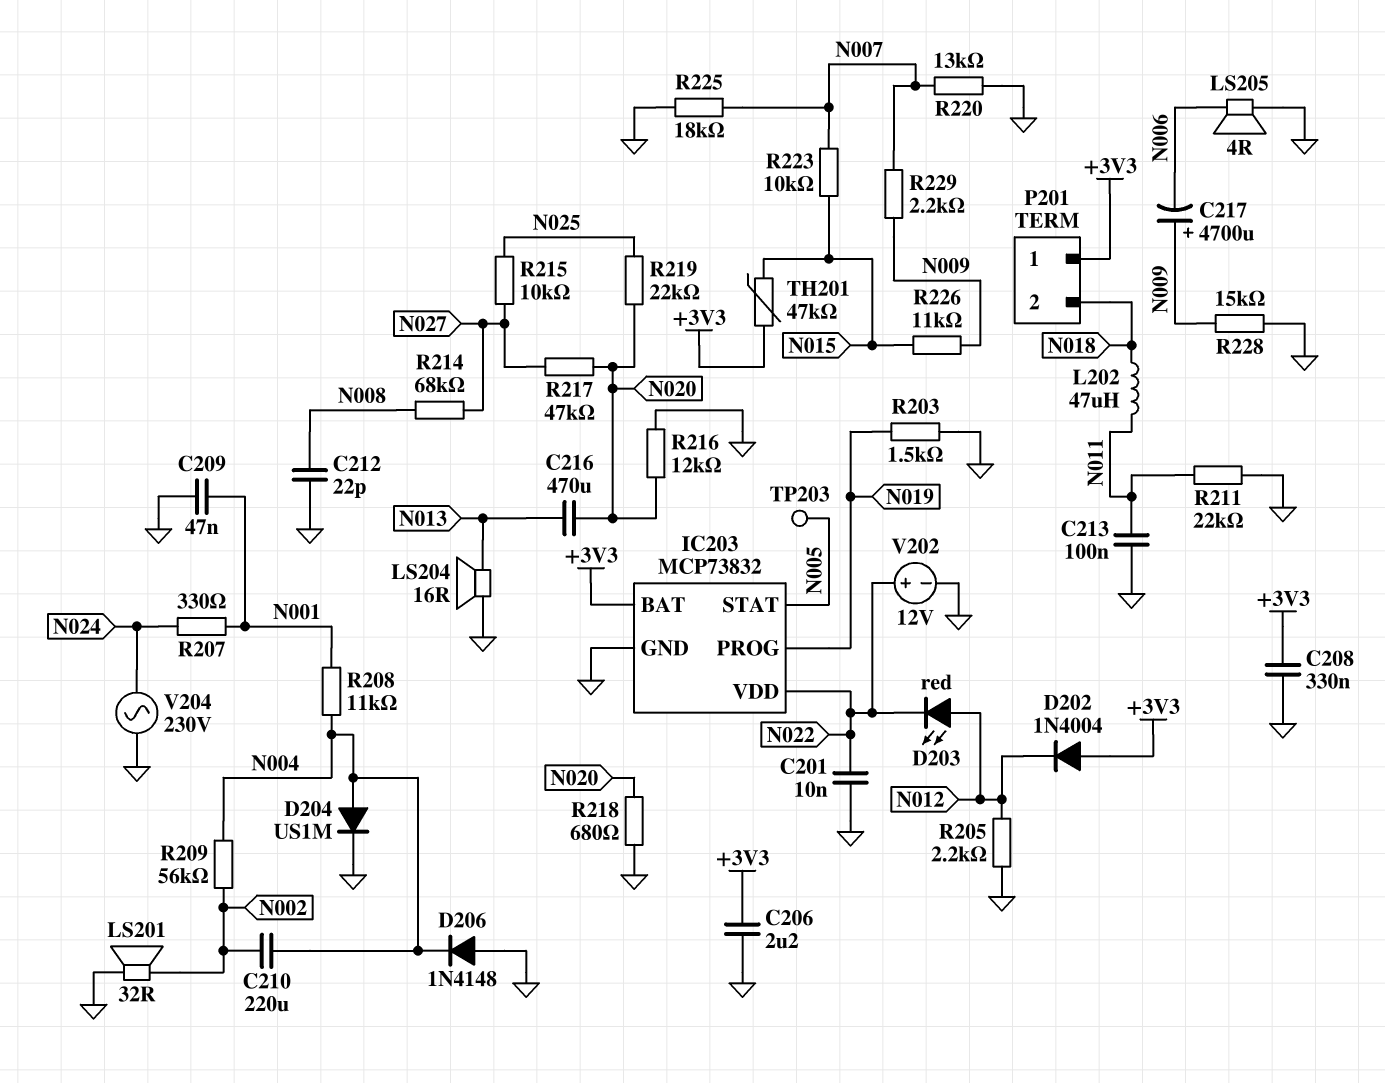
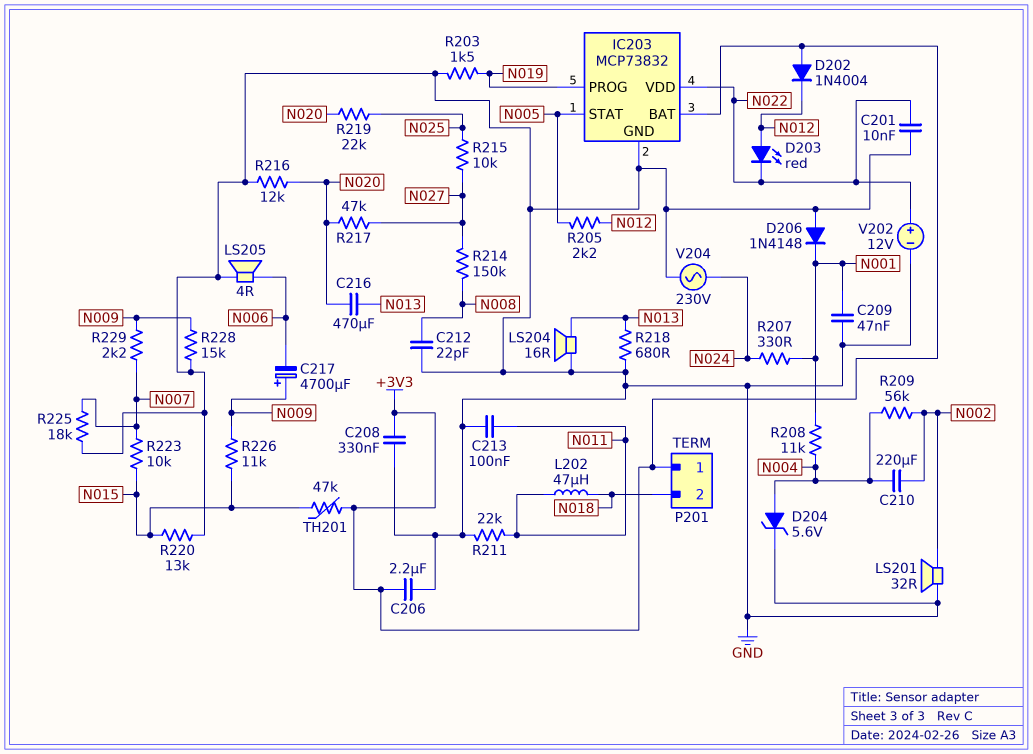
D204: diode US1M (A N004, K GND) -> zener 5.6V (A N004, K GND)
D206: diode 1N4148 (A GND, K N004) -> diode 1N4148 (A GND, K N001)
R205: 2.2k (GND, N012) -> 2.2k (N005, N012)
R214: 68k (N008, N027) -> 150k (N008, N027)
R218: 680 (GND, N020) -> 680 (GND, N013)
R220: 13k (GND, N007) -> 13k (GND, N015)
TP203: test point (N005) -> none

